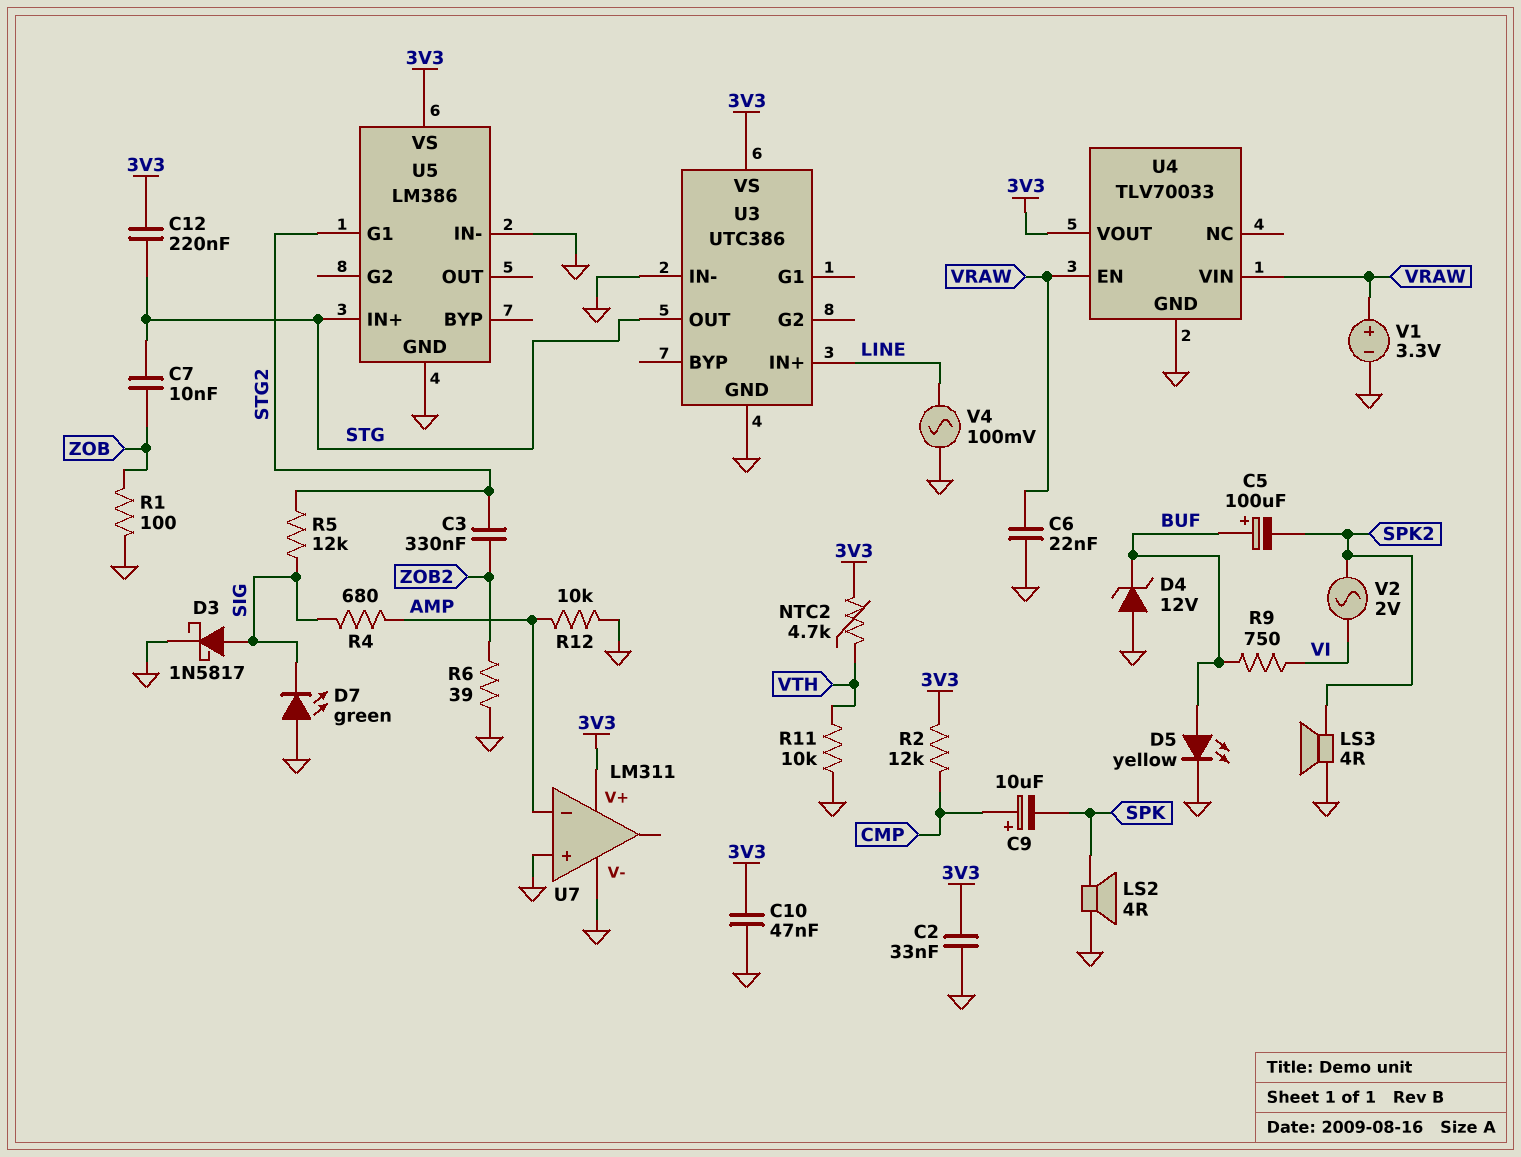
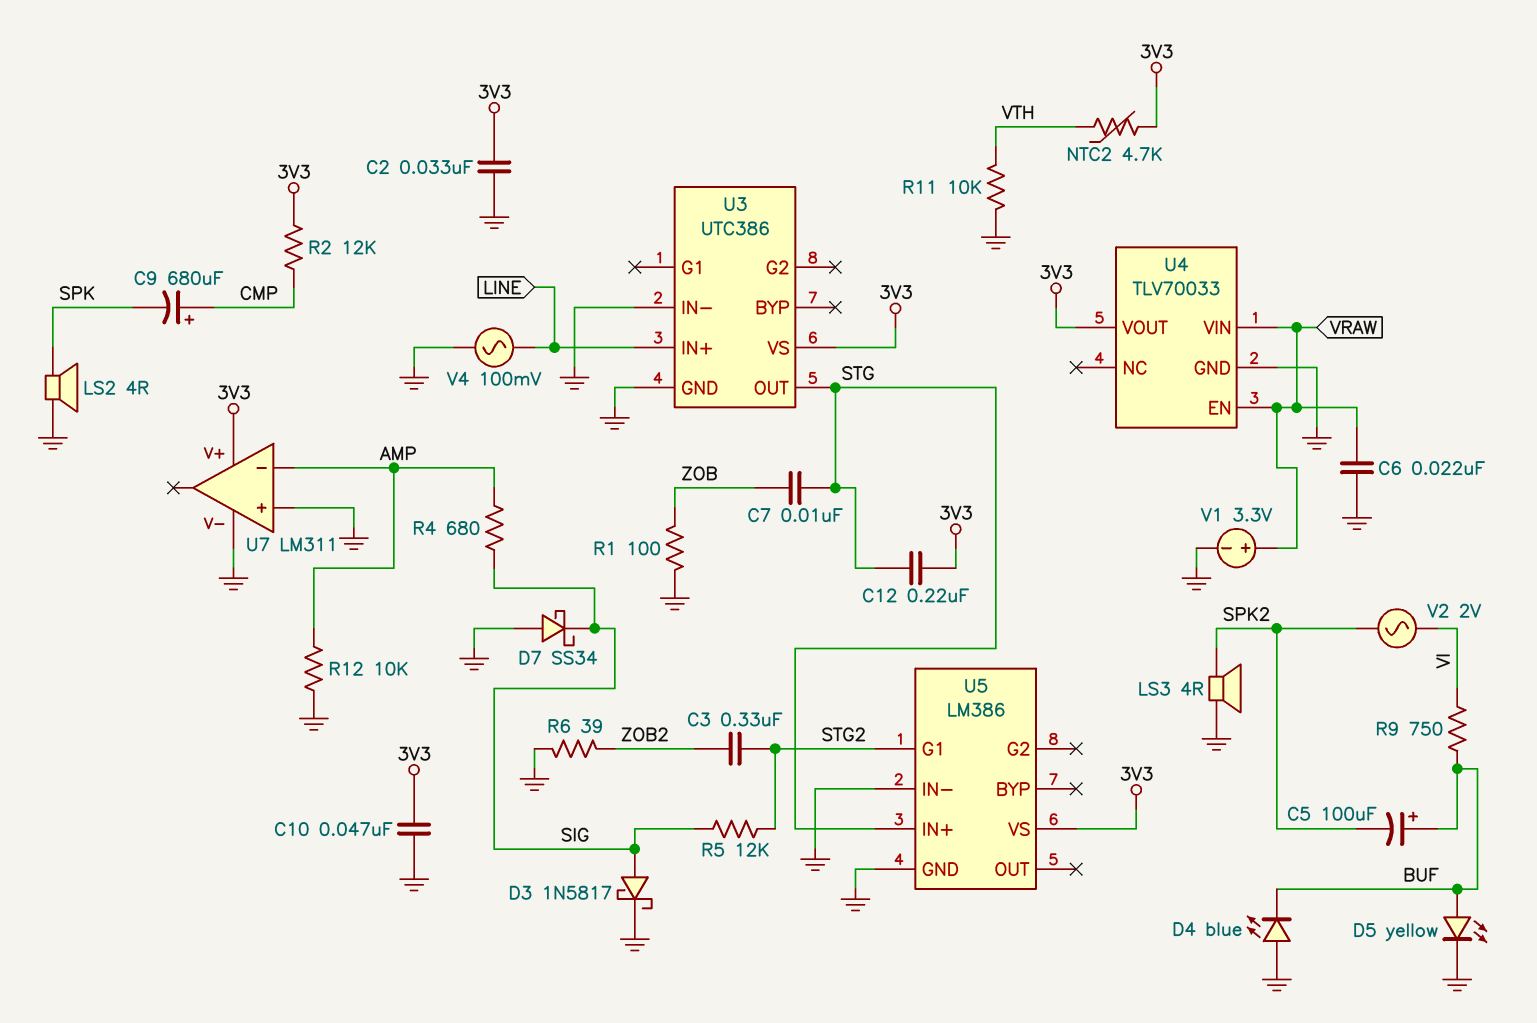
C9: 10uF (plus CMP, minus SPK) -> 680uF (plus CMP, minus SPK)
D4: zener 12V (A GND, K BUF) -> LED blue (A GND, K BUF)
D7: LED green (A GND, K SIG) -> schottky SS34 (A GND, K SIG)

